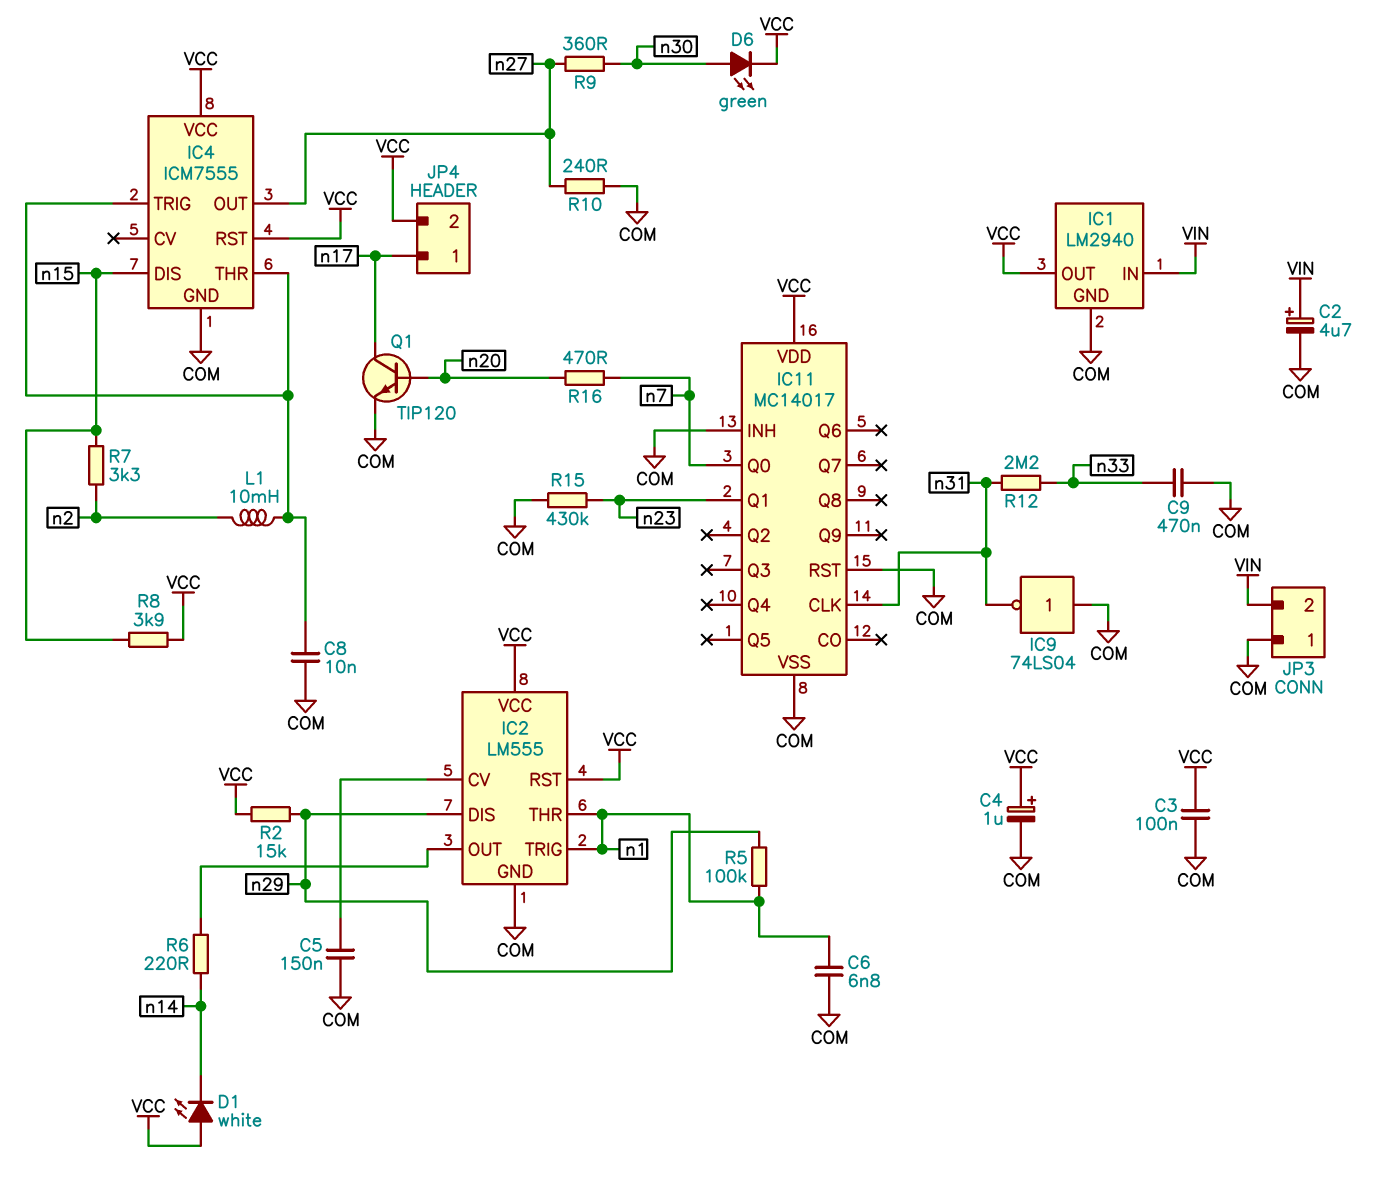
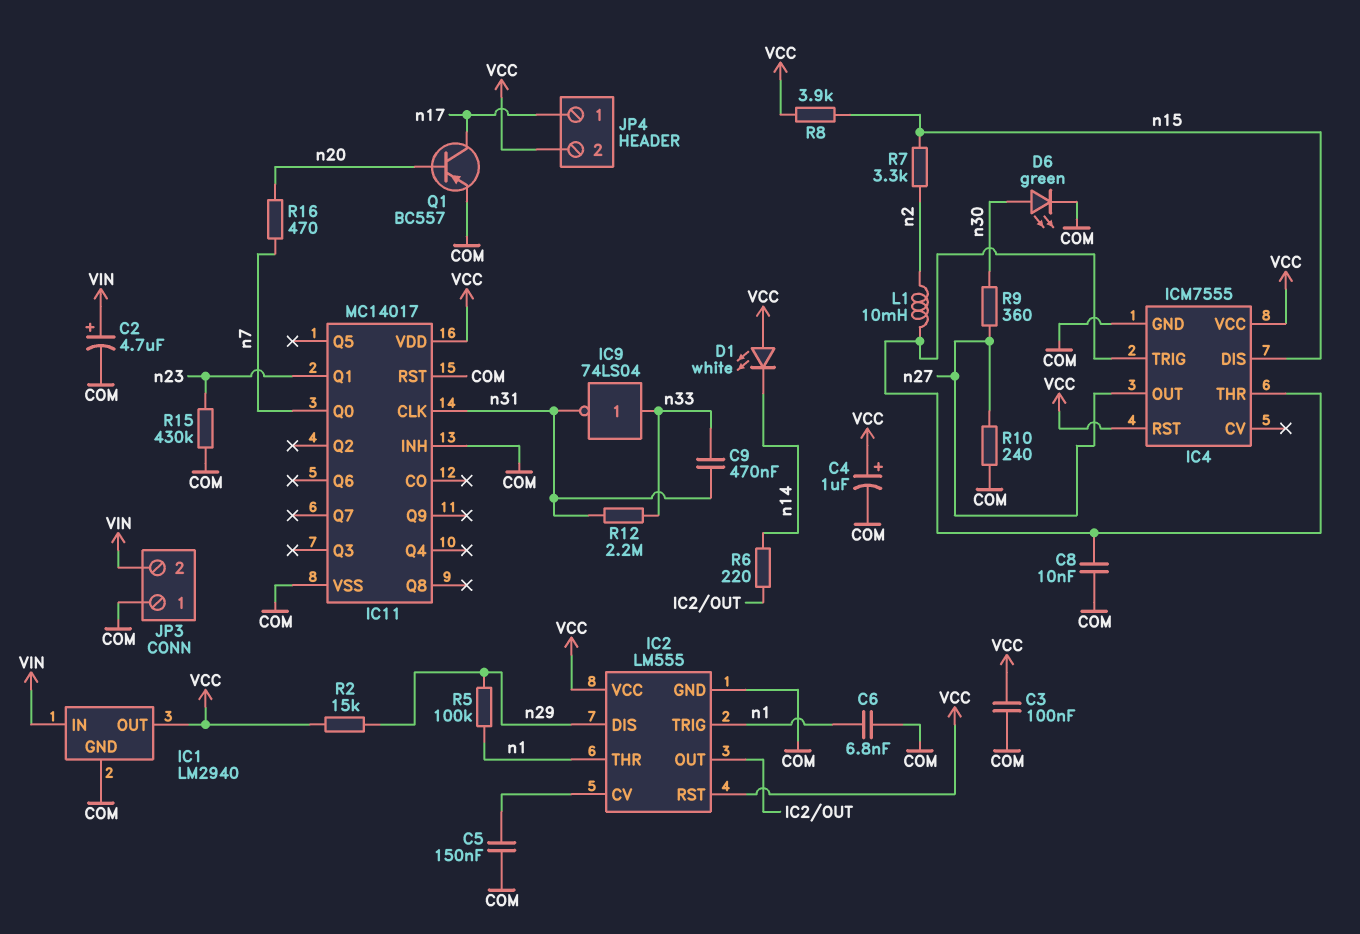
C9: 470nF (COM, n33) -> 470nF (n31, n33)
D6: LED green (A n30, K VCC) -> LED green (A n30, K COM)
IC9: NOT 74LS04 (in COM, out n31) -> NOT 74LS04 (in n33, out n31)
Q1: NPN TIP120 (B n20, C n17, E COM) -> PNP BC557 (B n20, C n17, E COM)

